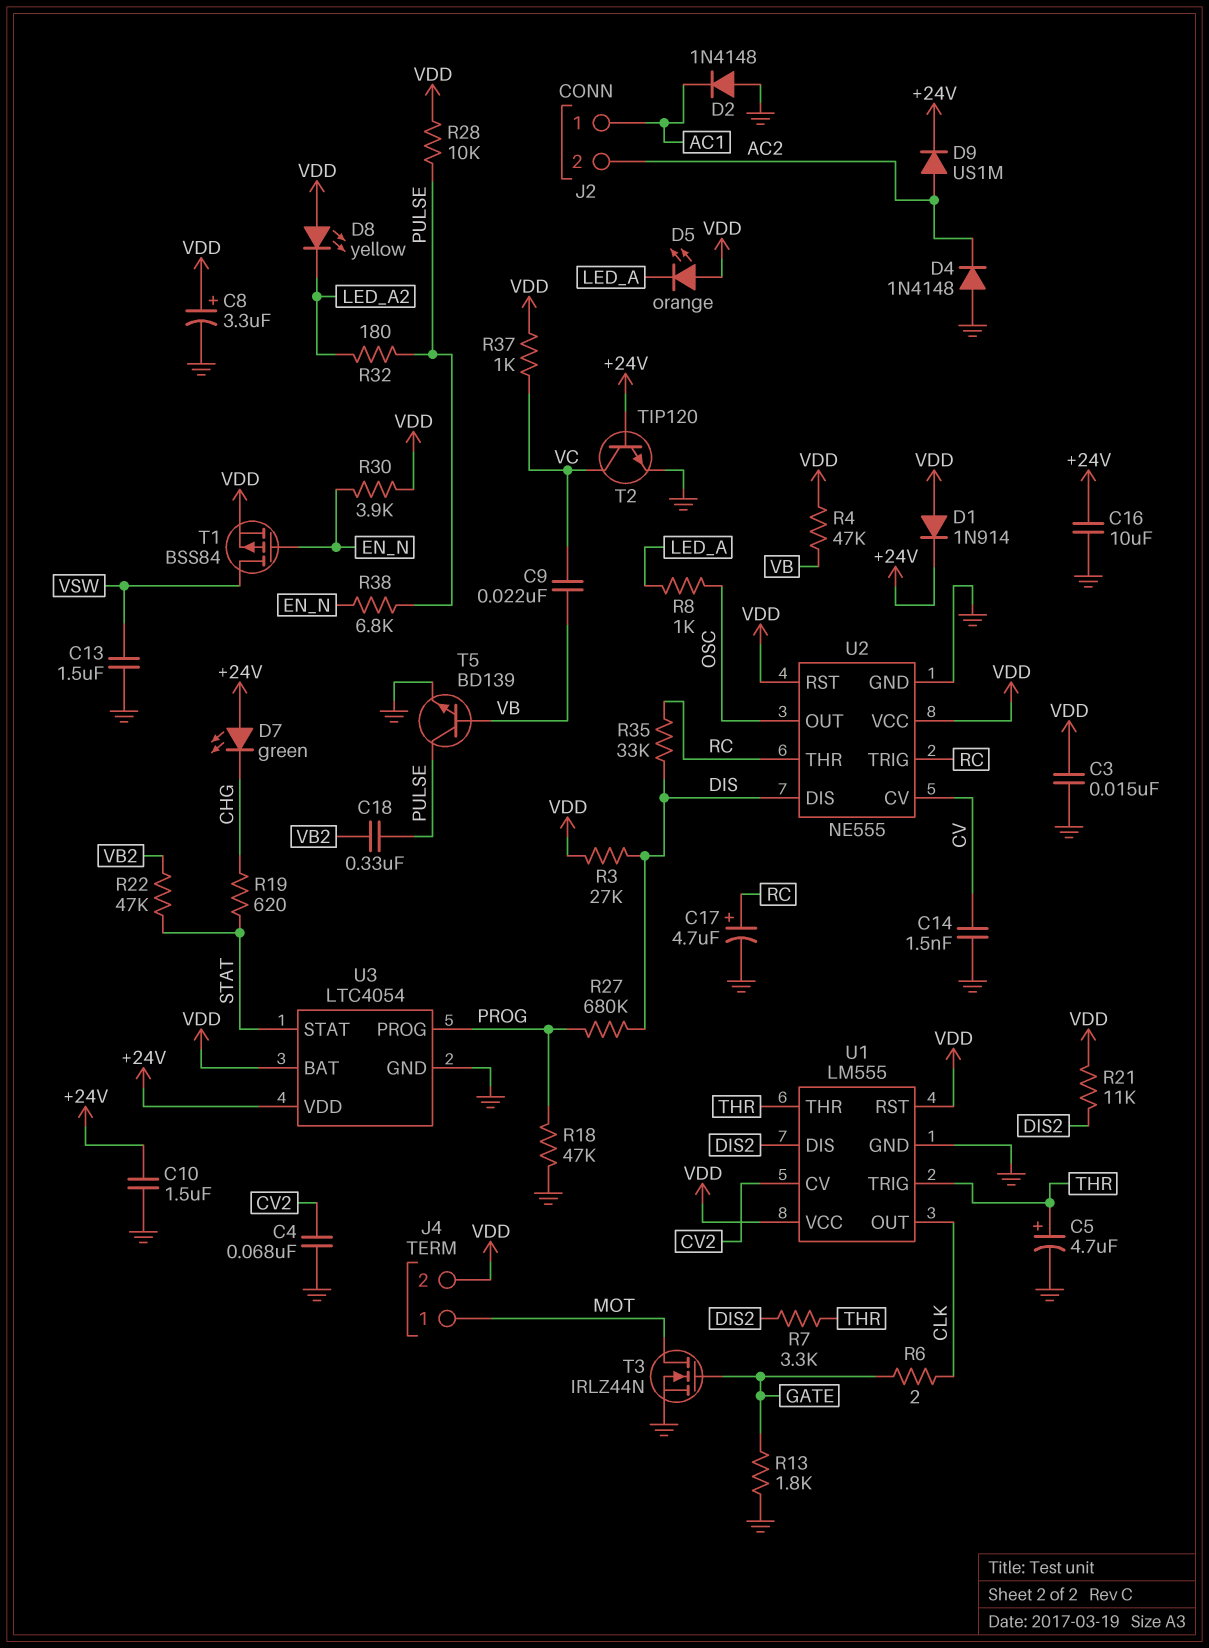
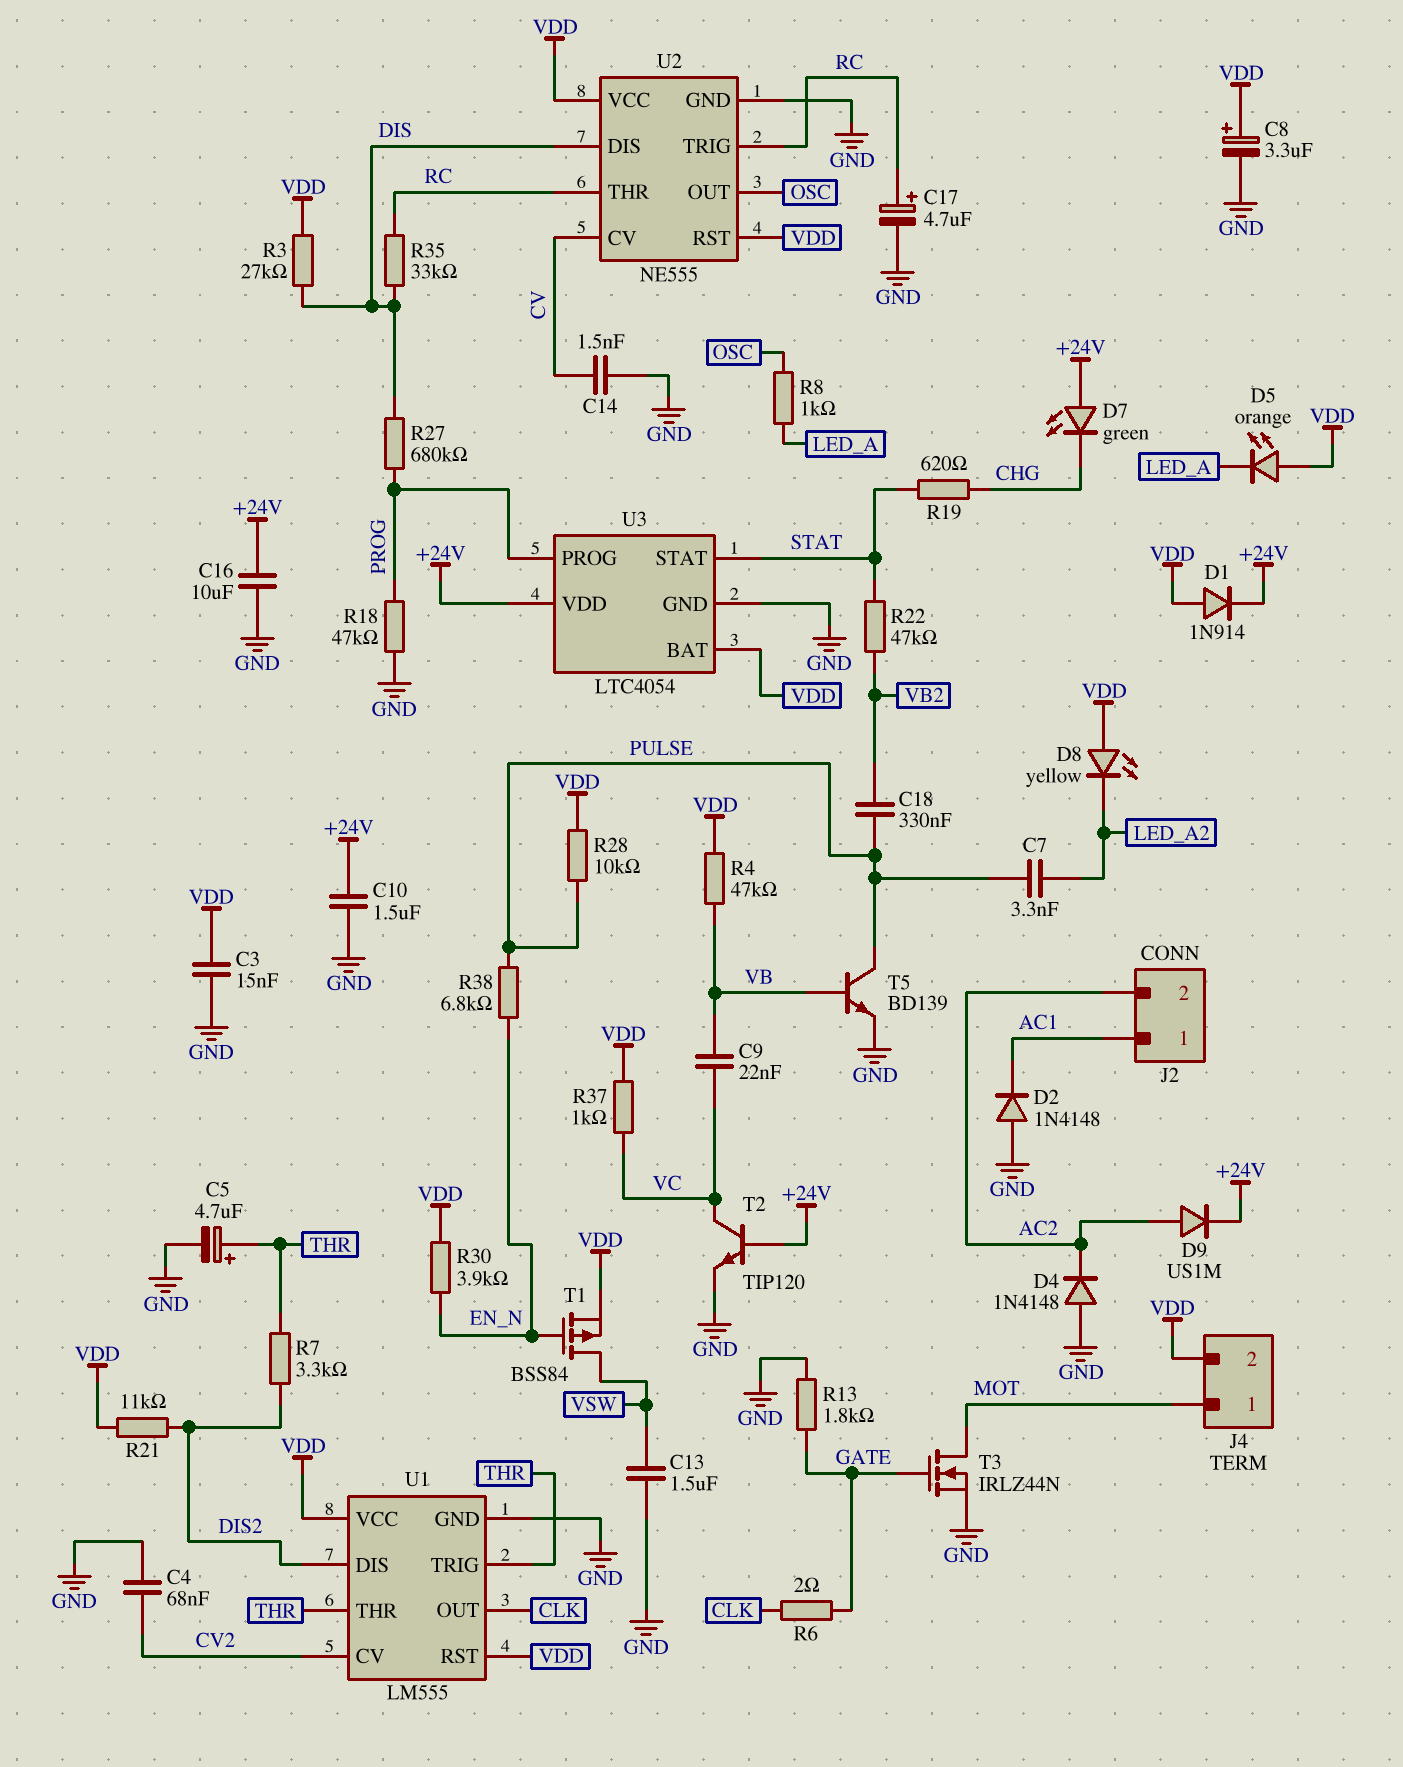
C7: none -> 3.3nF (LED_A2, PULSE)
R32: 180 (LED_A2, PULSE) -> none

